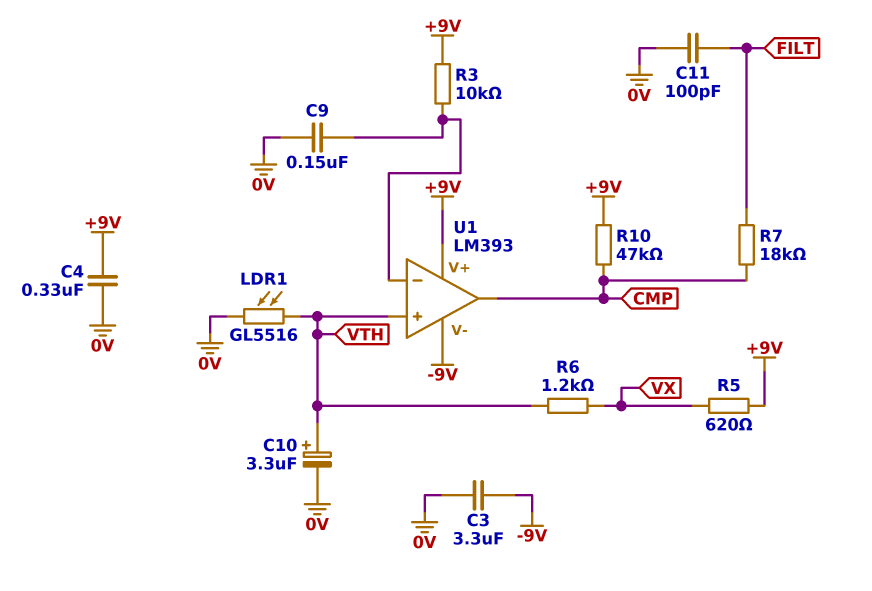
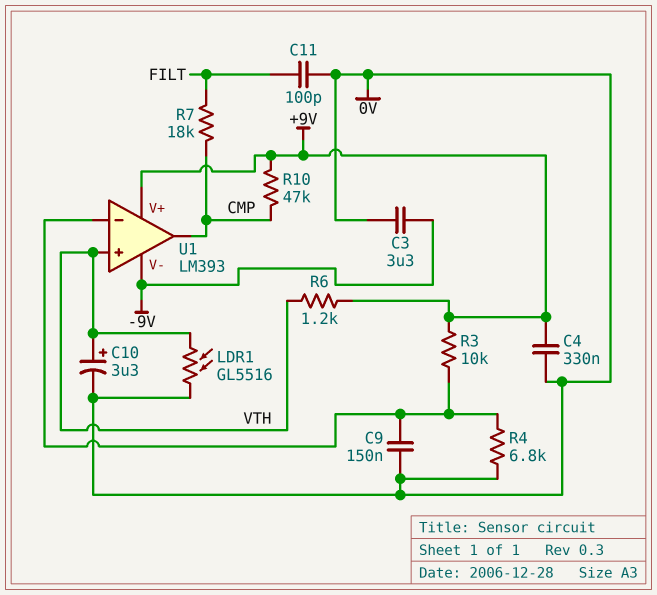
R4: none -> 6.8k (0V, U1/in-)
R5: 620 (+9V, VX) -> none
R6: 1.2k (VTH, VX) -> 1.2k (+9V, VTH)

